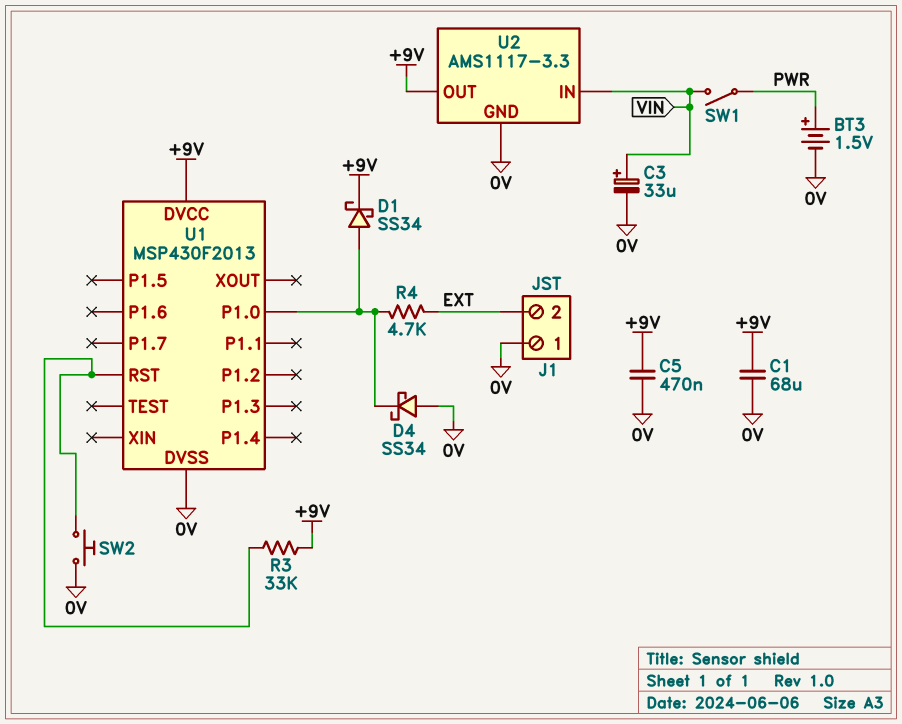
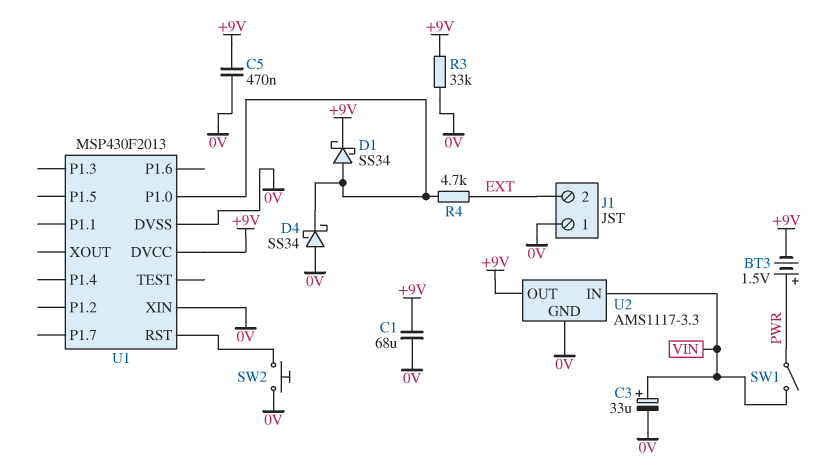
BT3: 1.5V (plus PWR, minus 0V) -> 1.5V (plus PWR, minus +9V)
R3: 33k (+9V, U1/RST) -> 33k (+9V, 0V)
U1 pin XIN: none -> 0V

